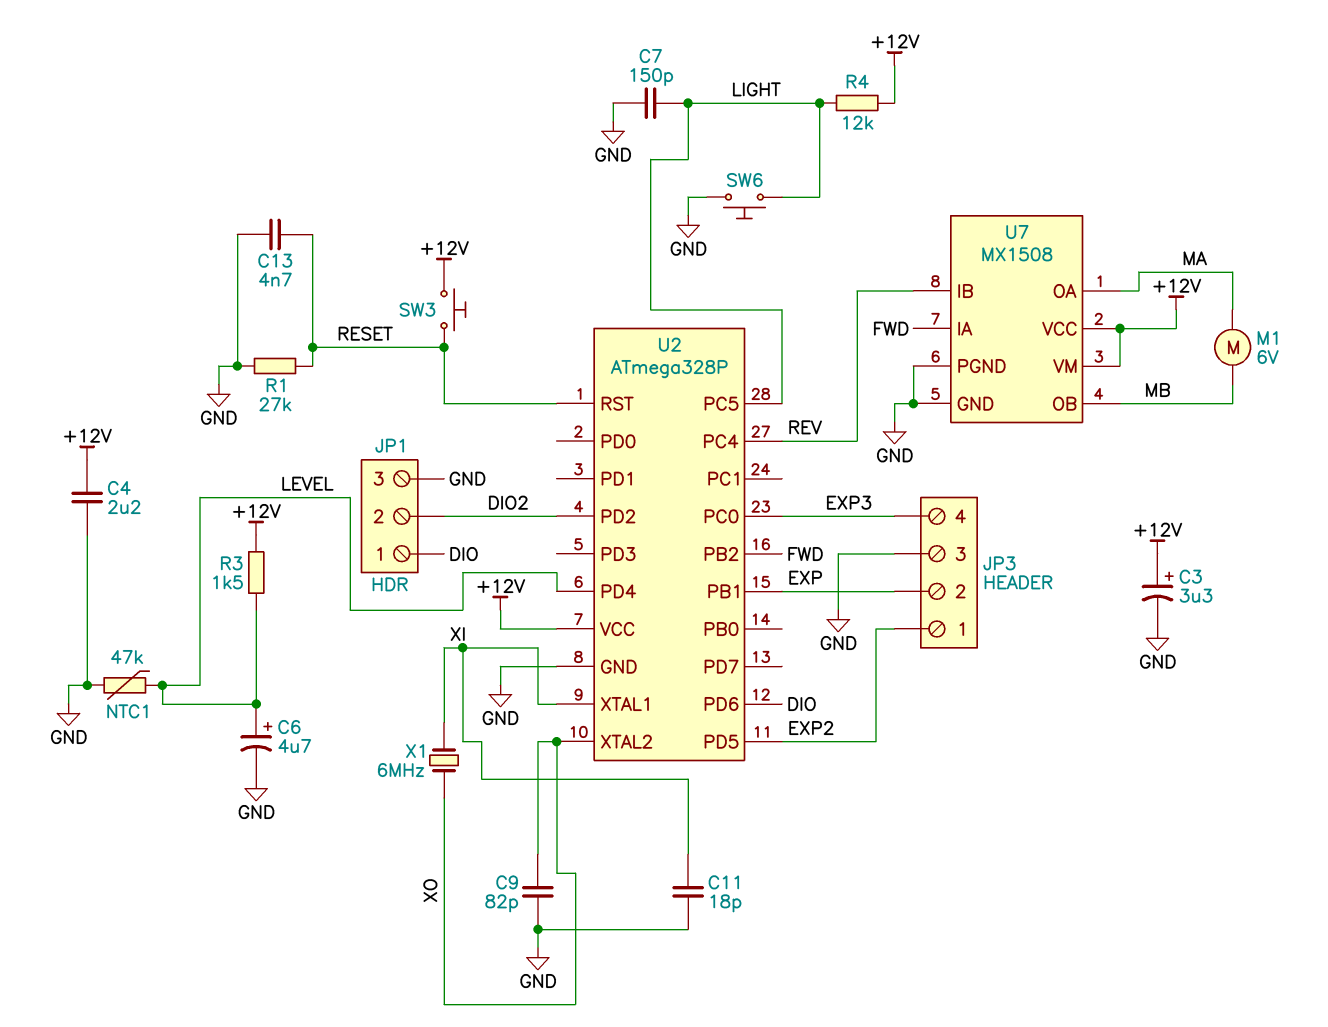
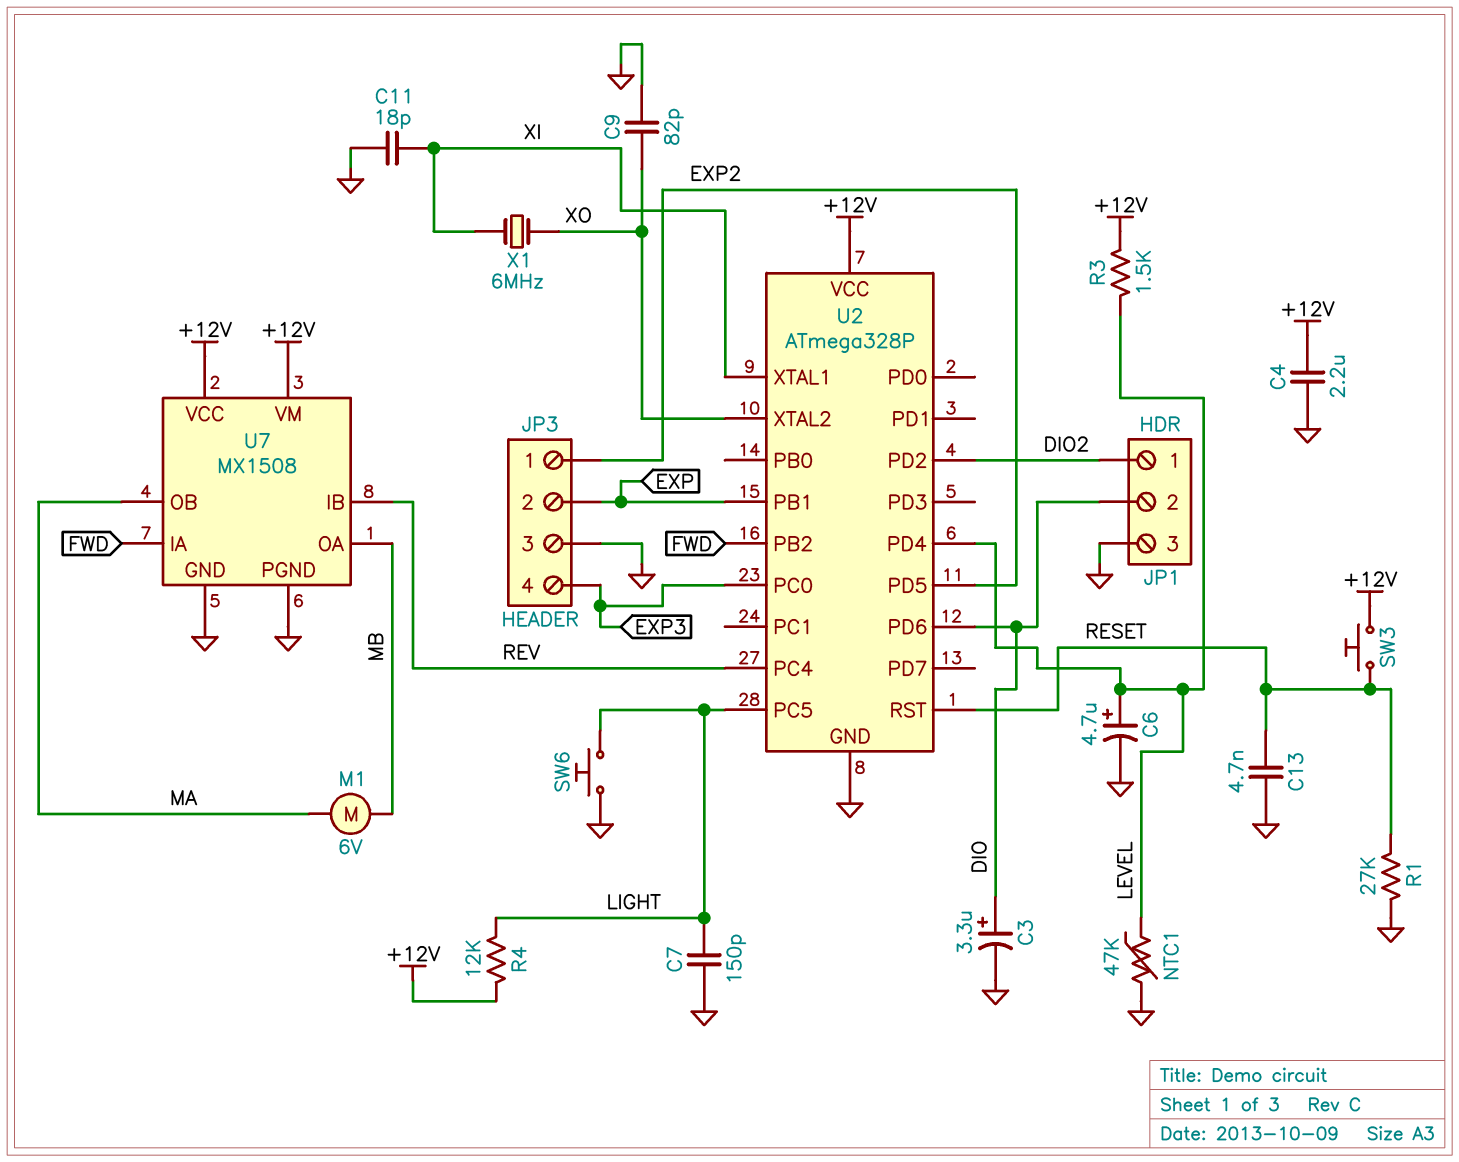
C3: 3.3uF (plus +12V, minus GND) -> 3.3uF (plus DIO, minus GND)
JP1 pin 1: DIO -> DIO2
JP1 pin 2: DIO2 -> DIO
U7 pin OA: MA -> MB
U7 pin OB: MB -> MA

